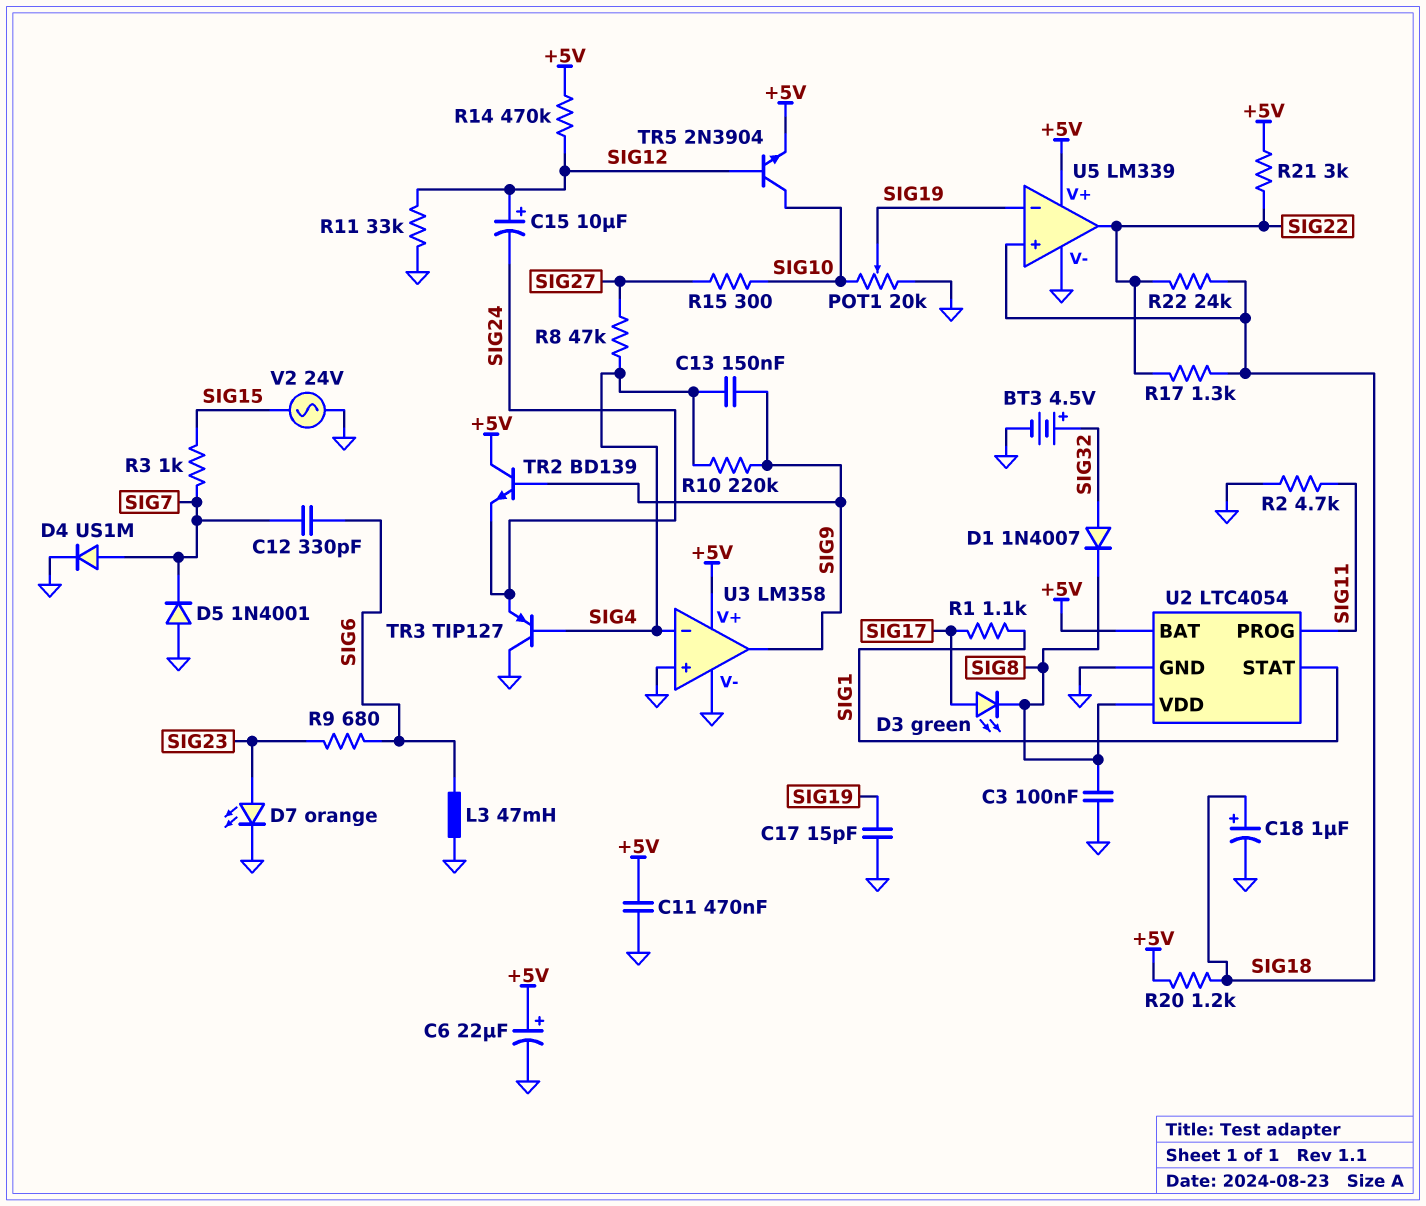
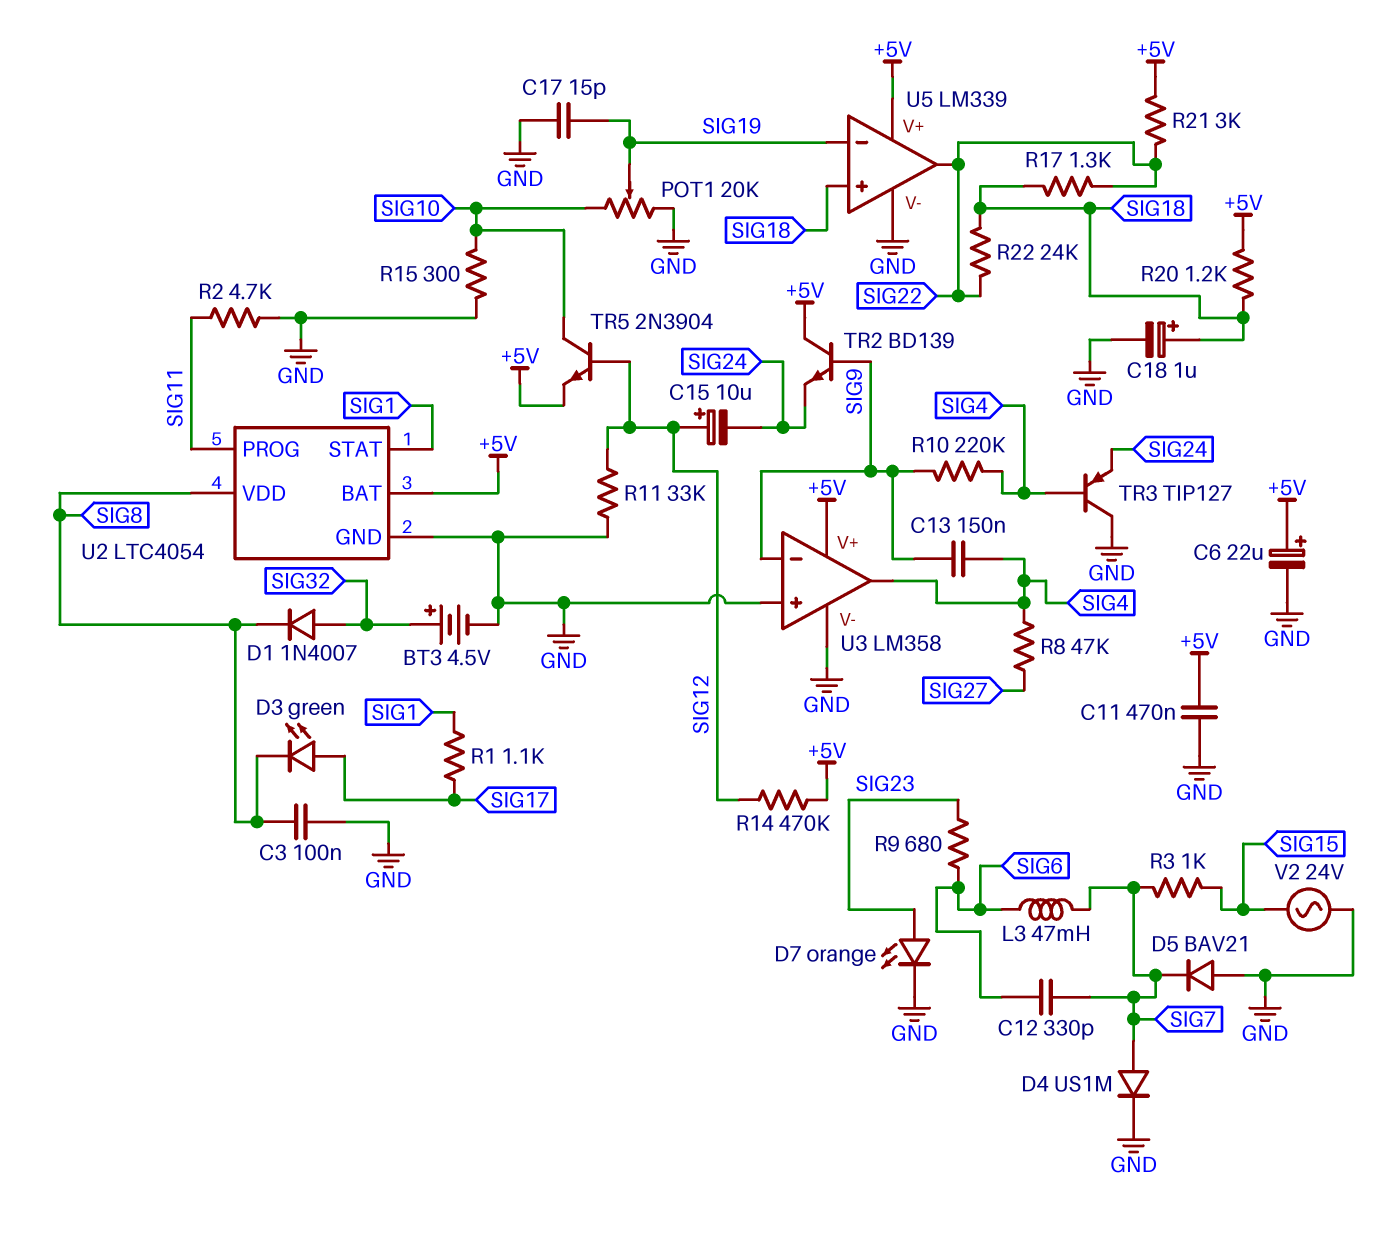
D5: diode 1N4001 (A GND, K SIG7) -> diode BAV21 (A GND, K SIG7)
L3: 47mH (GND, SIG6) -> 47mH (SIG6, SIG7)
R15: 300 (SIG10, SIG27) -> 300 (GND, SIG10)
U3 pin in-: SIG4 -> SIG9
U3 pin out: SIG9 -> SIG4

